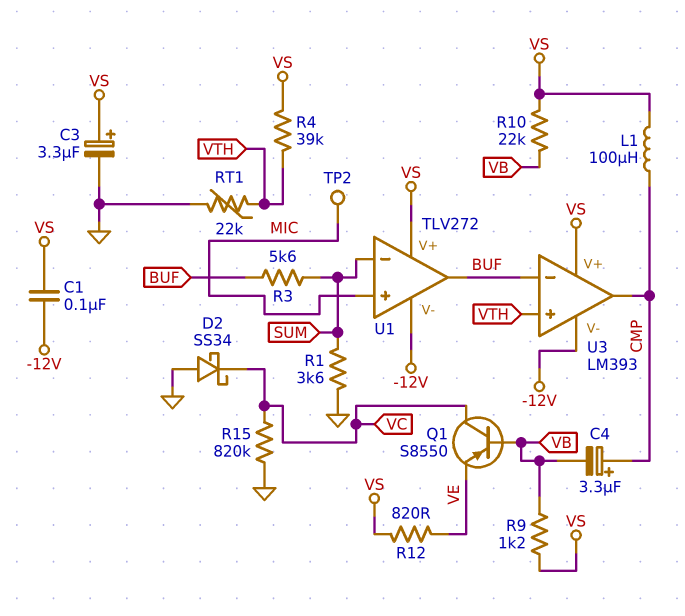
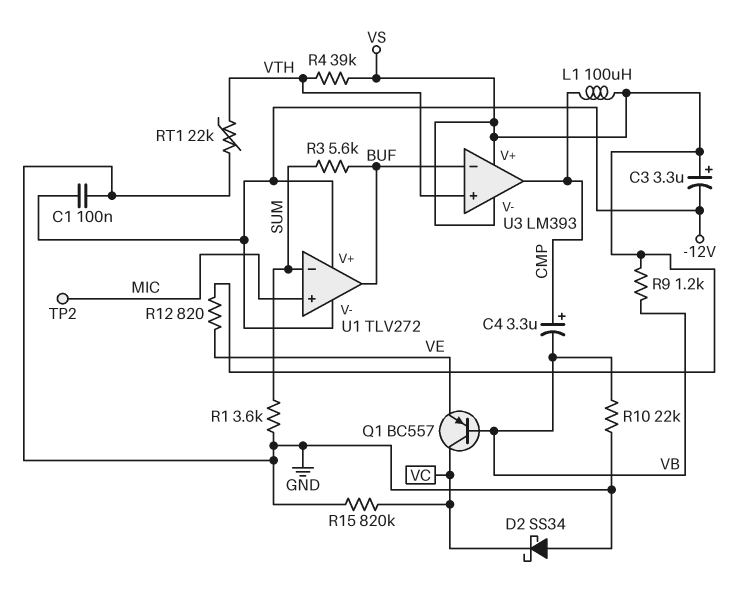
C1: 100nF (-12V, VS) -> 100nF (-12V, GND)
C3: 3.3uF (plus VS, minus GND) -> 3.3uF (plus VS, minus -12V)
Q1: PNP S8550 (B VB, C VC, E VE) -> PNP BC557 (B VB, C VC, E VE)
R10: 22k (VB, VS) -> 22k (GND, VB)
U1 pin V+: VS -> -12V
U3 pin V-: -12V -> VS

